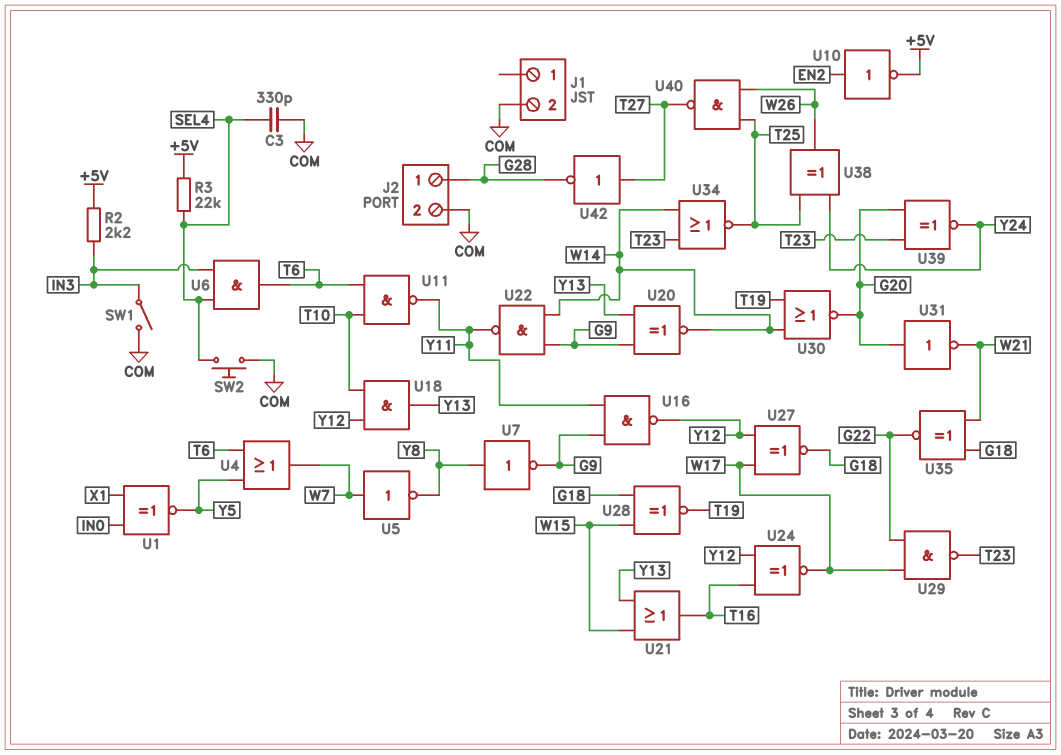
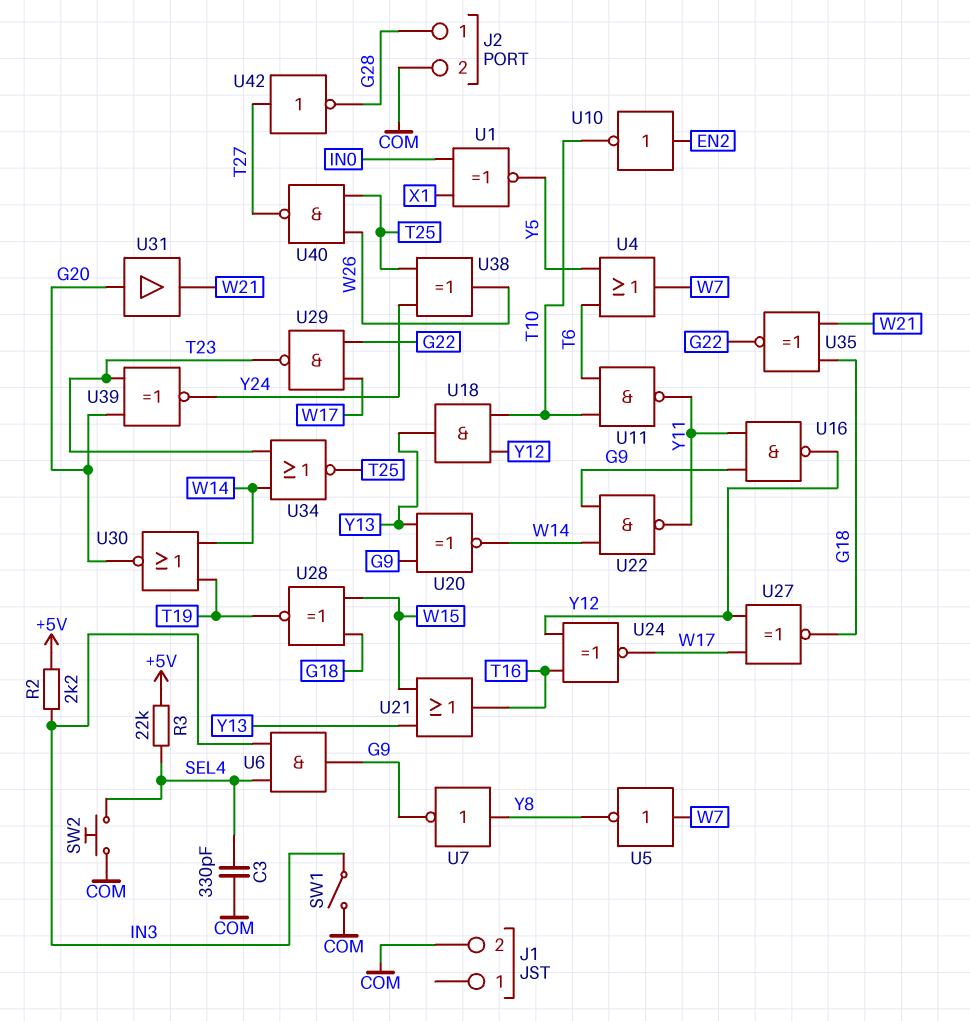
U6: AND (in IN3, in SEL4, out T6) -> AND (in IN3, in SEL4, out G9)
U10: NOT (in EN2, out +5V) -> NOT (in EN2, out T10)
U31: NOT (in G20, out W21) -> buffer (in G20, out W21)

